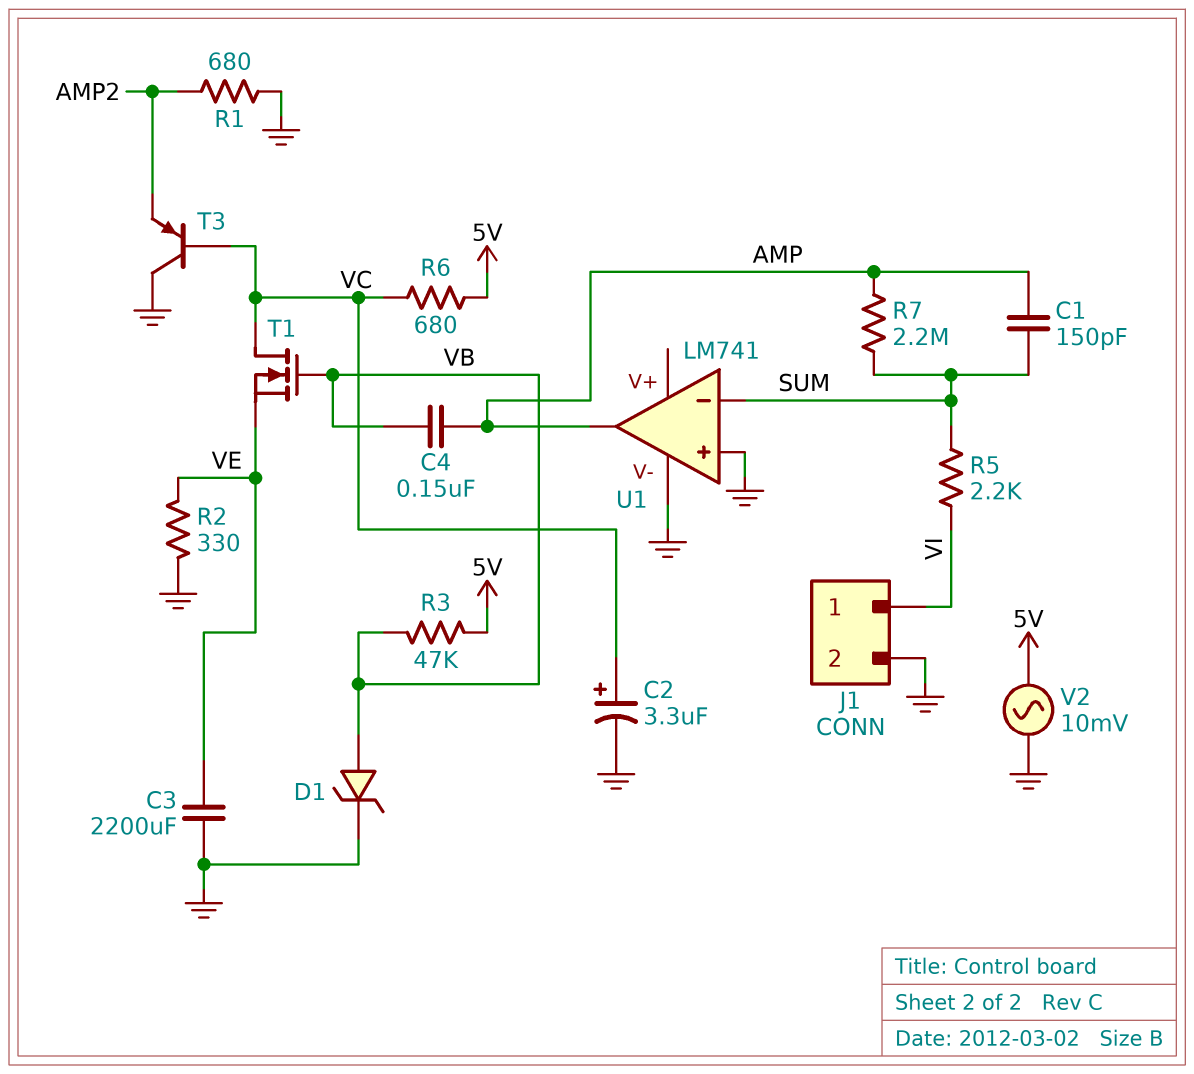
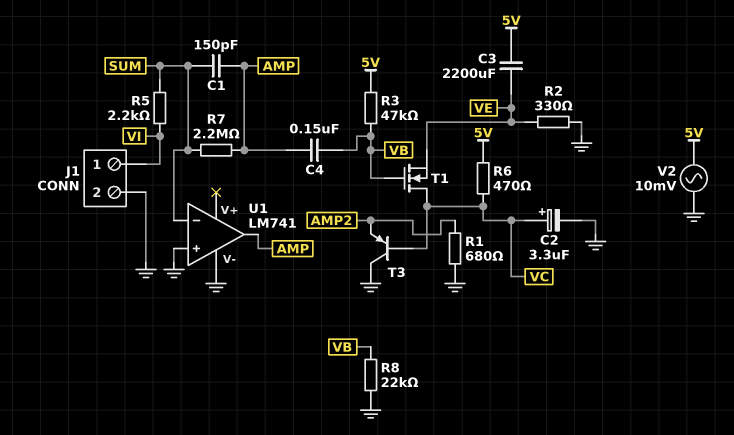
C3: 2200uF (GND, VE) -> 2200uF (5V, VE)
D1: zener (A VB, K GND) -> none
R6: 680 (5V, VC) -> 470 (5V, VC)
R8: none -> 22k (GND, VB)

